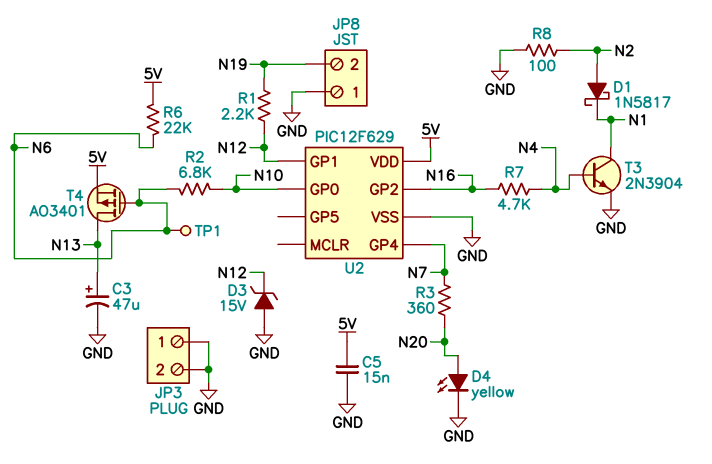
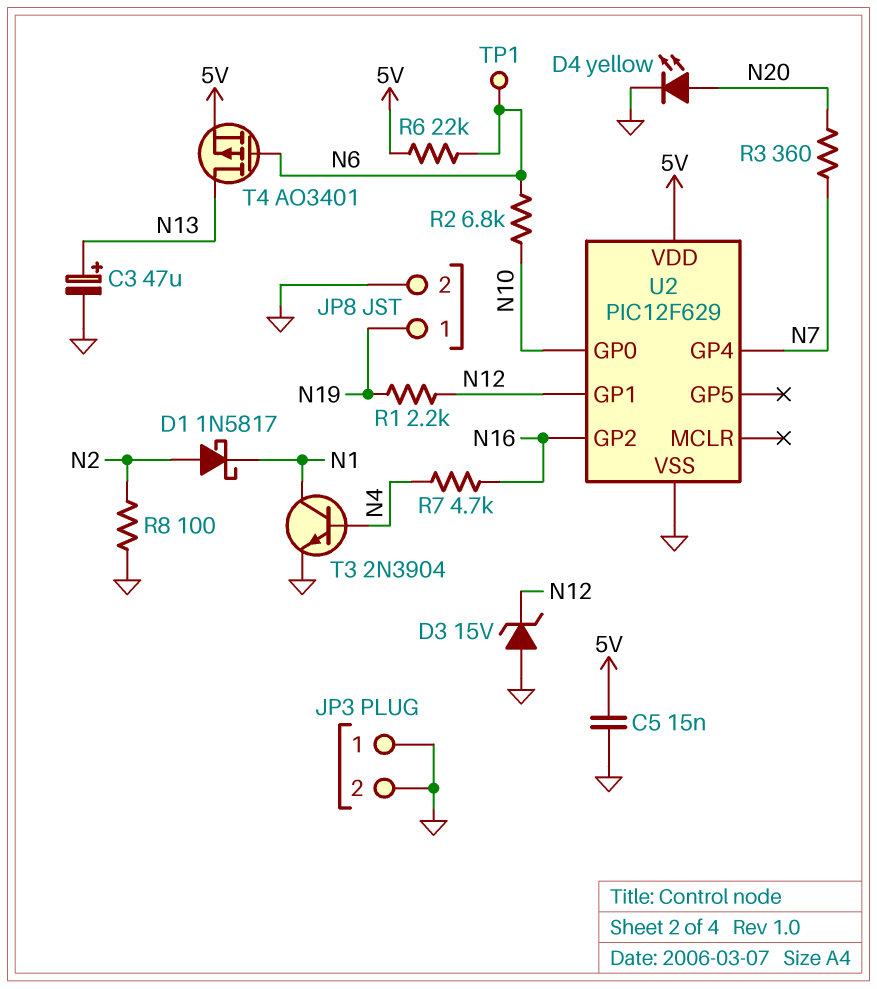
JP8 pin 1: GND -> N19
JP8 pin 2: N19 -> GND

